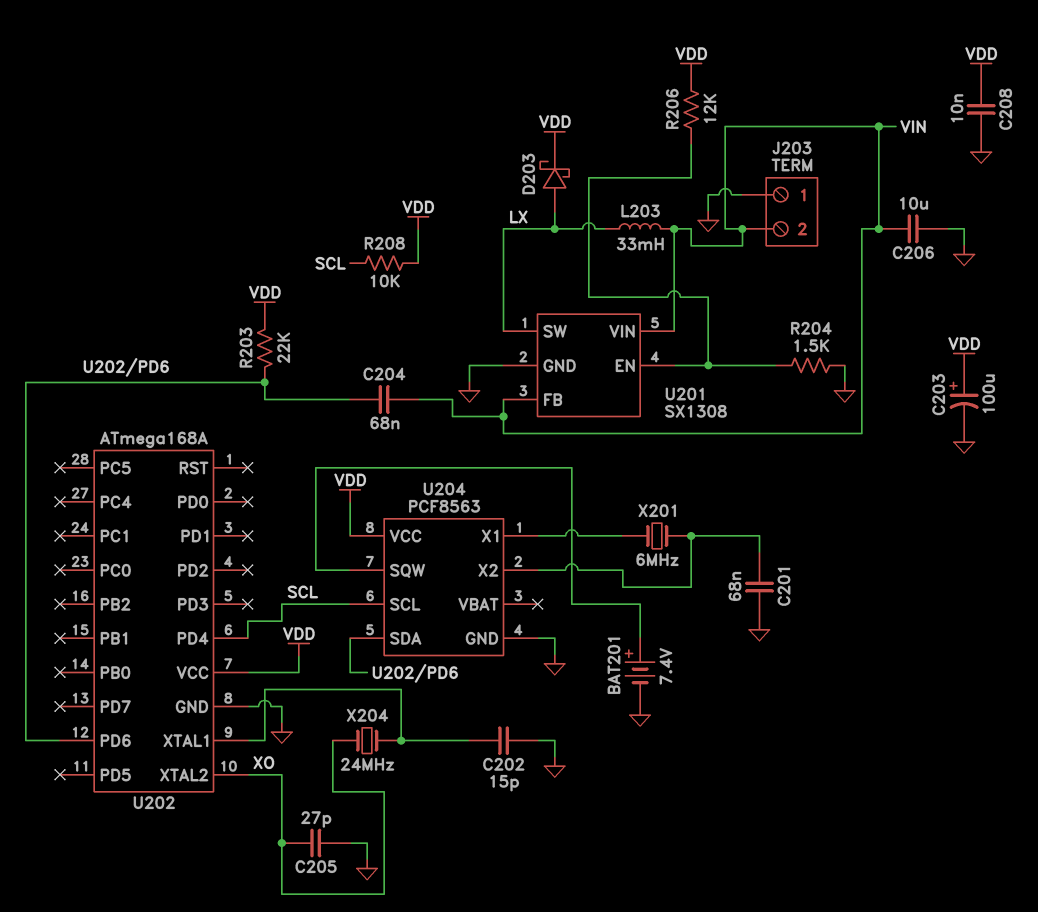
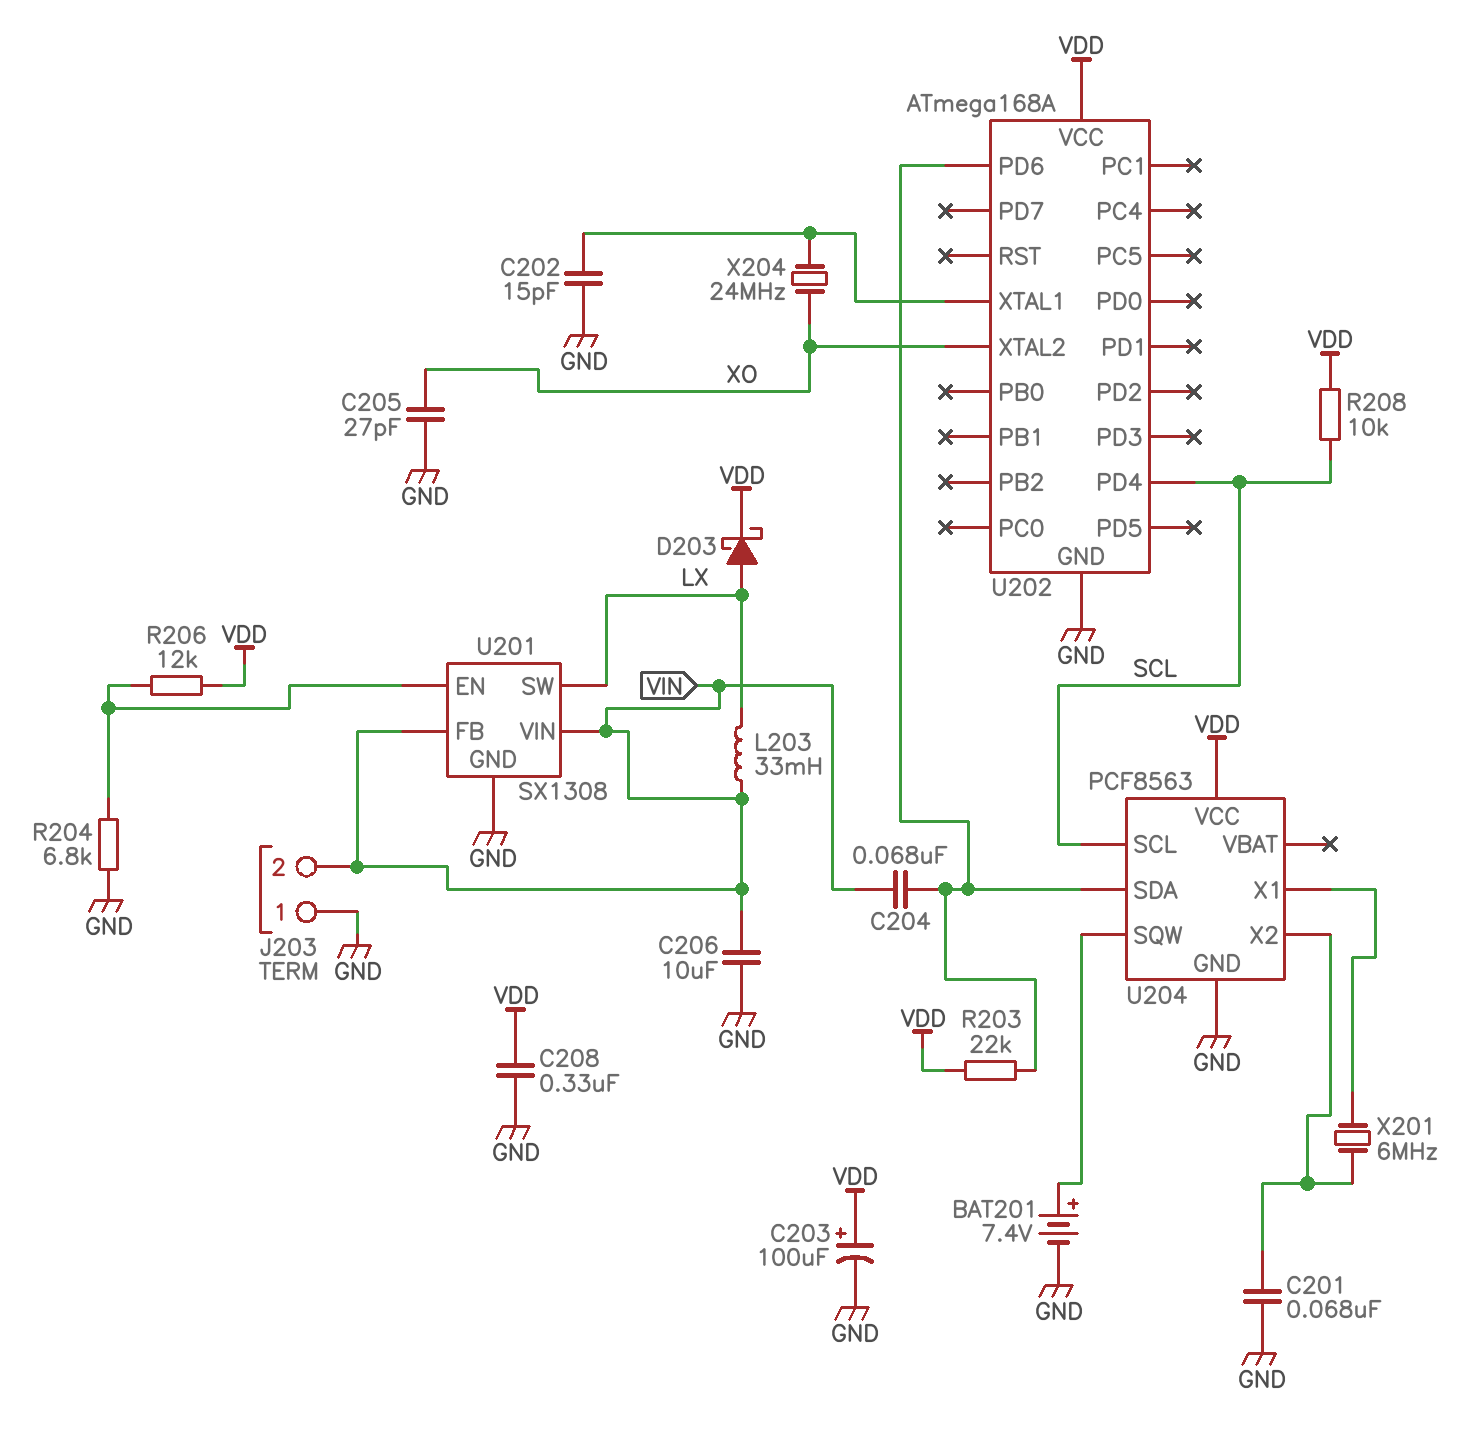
C208: 10nF (GND, VDD) -> 330nF (GND, VDD)
R204: 1.5k (GND, U201/EN) -> 6.8k (GND, U201/EN)

